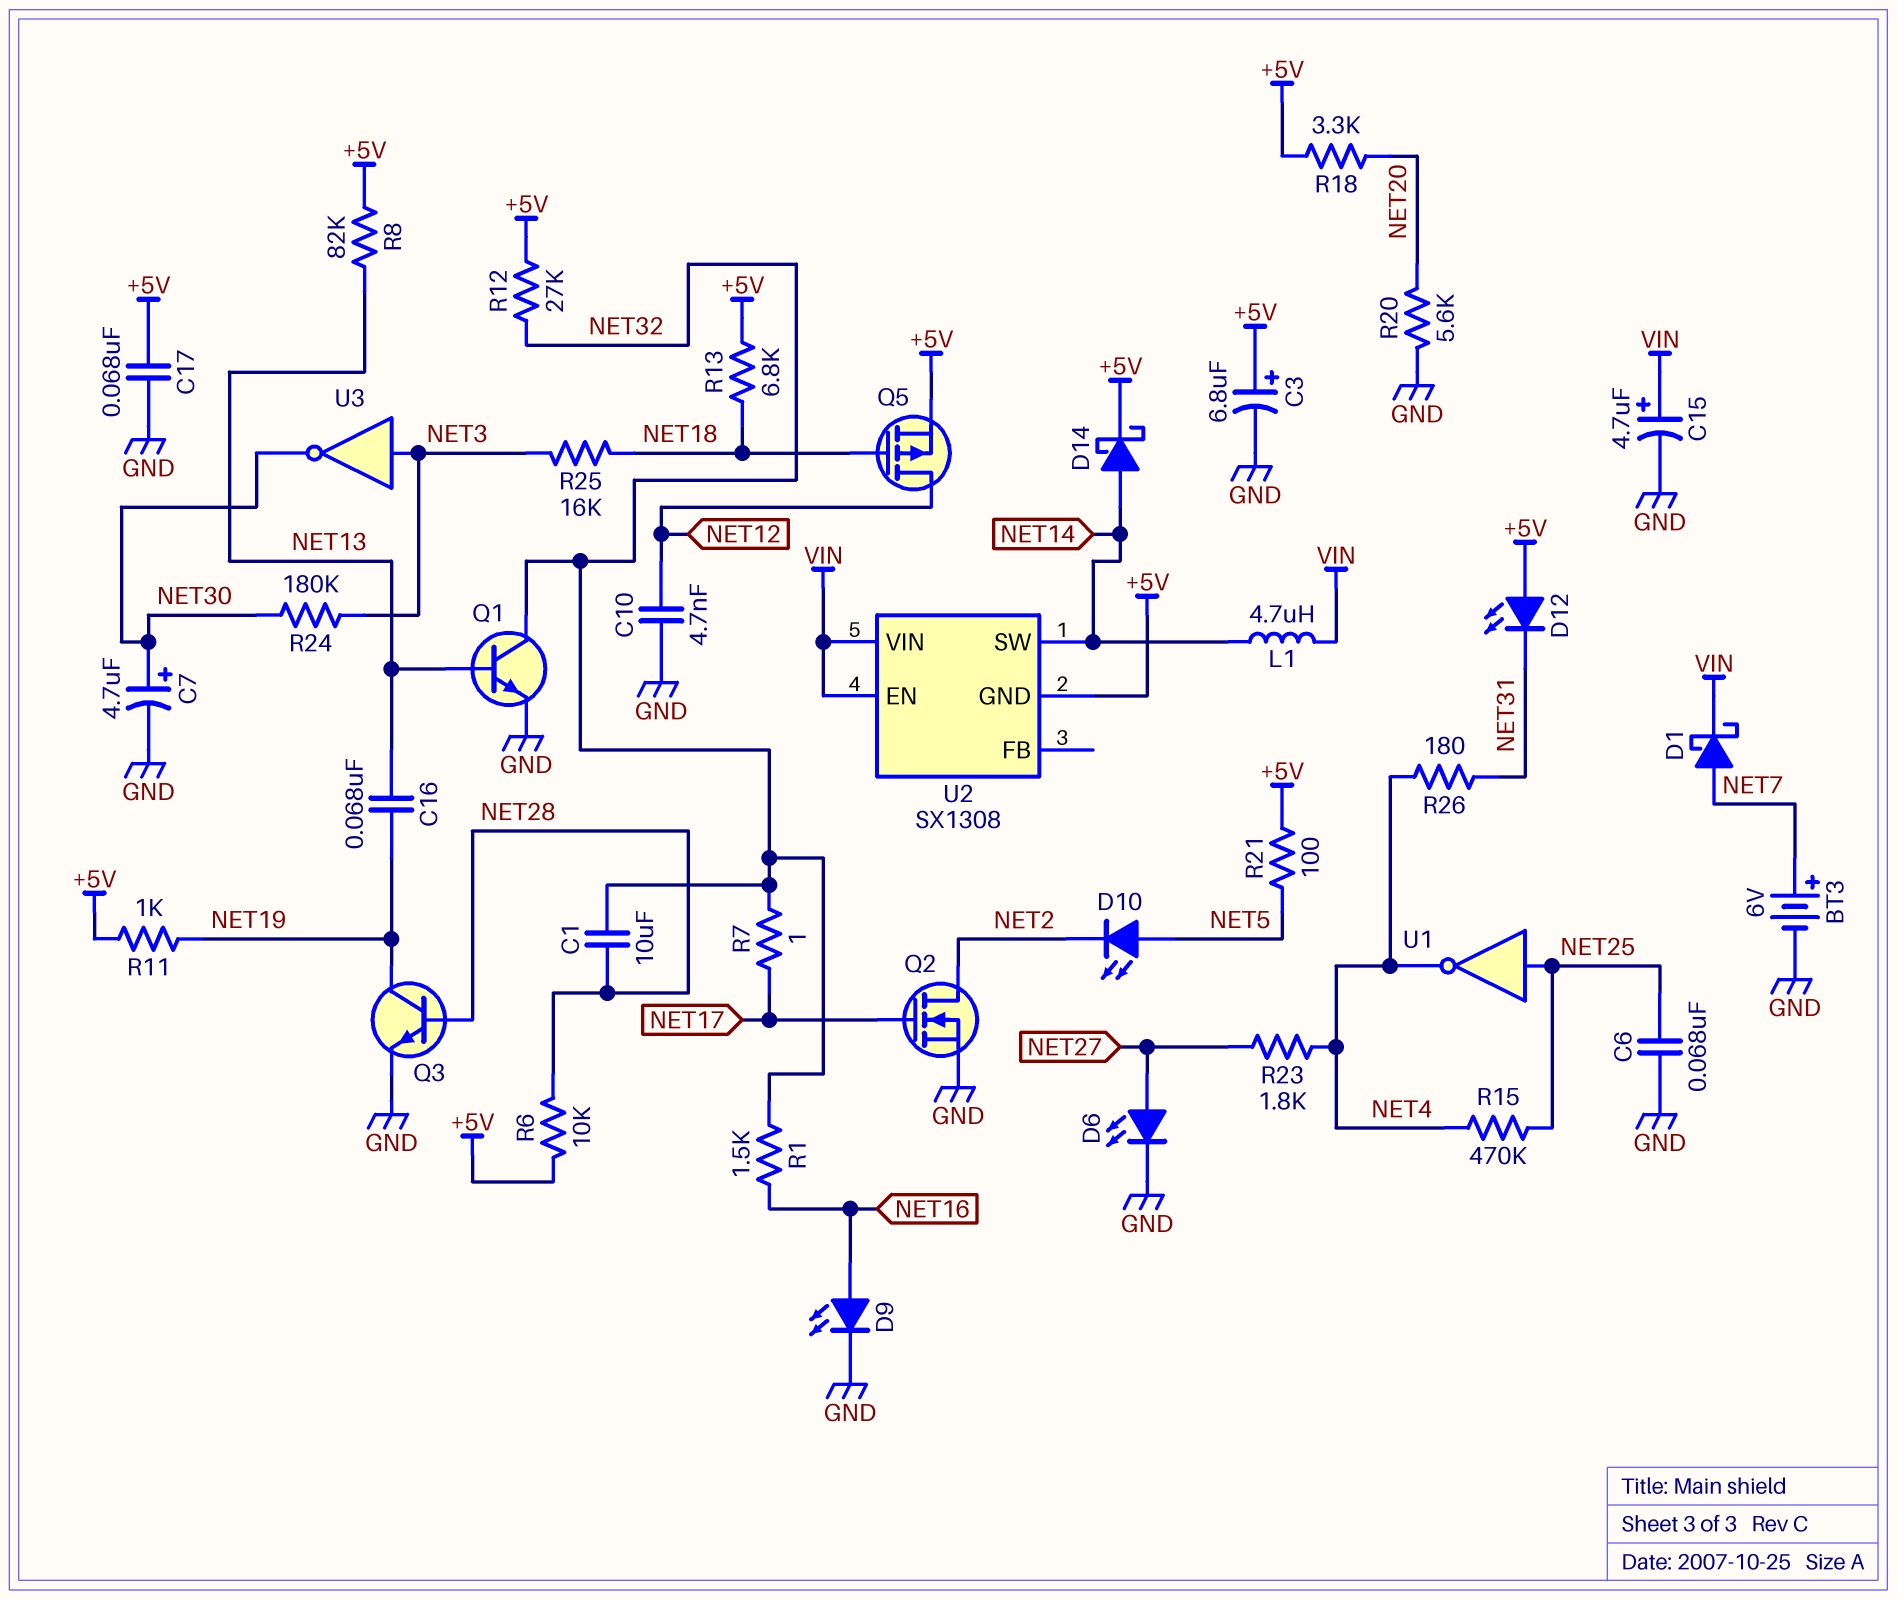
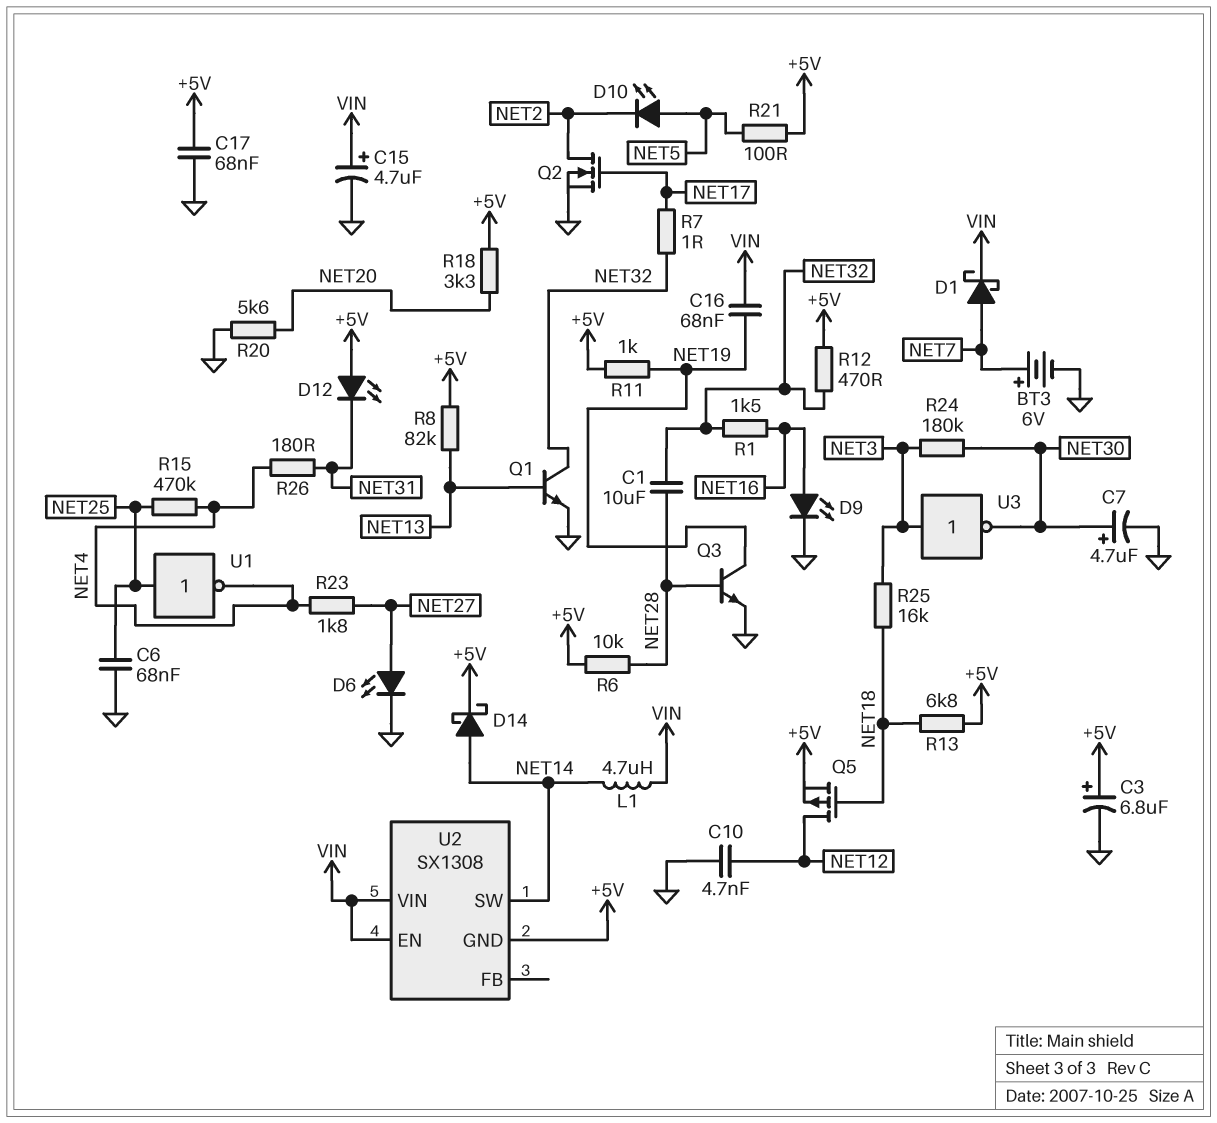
C16: 68nF (NET13, NET19) -> 68nF (NET19, VIN)
R12: 27k (+5V, NET32) -> 470 (+5V, NET32)

